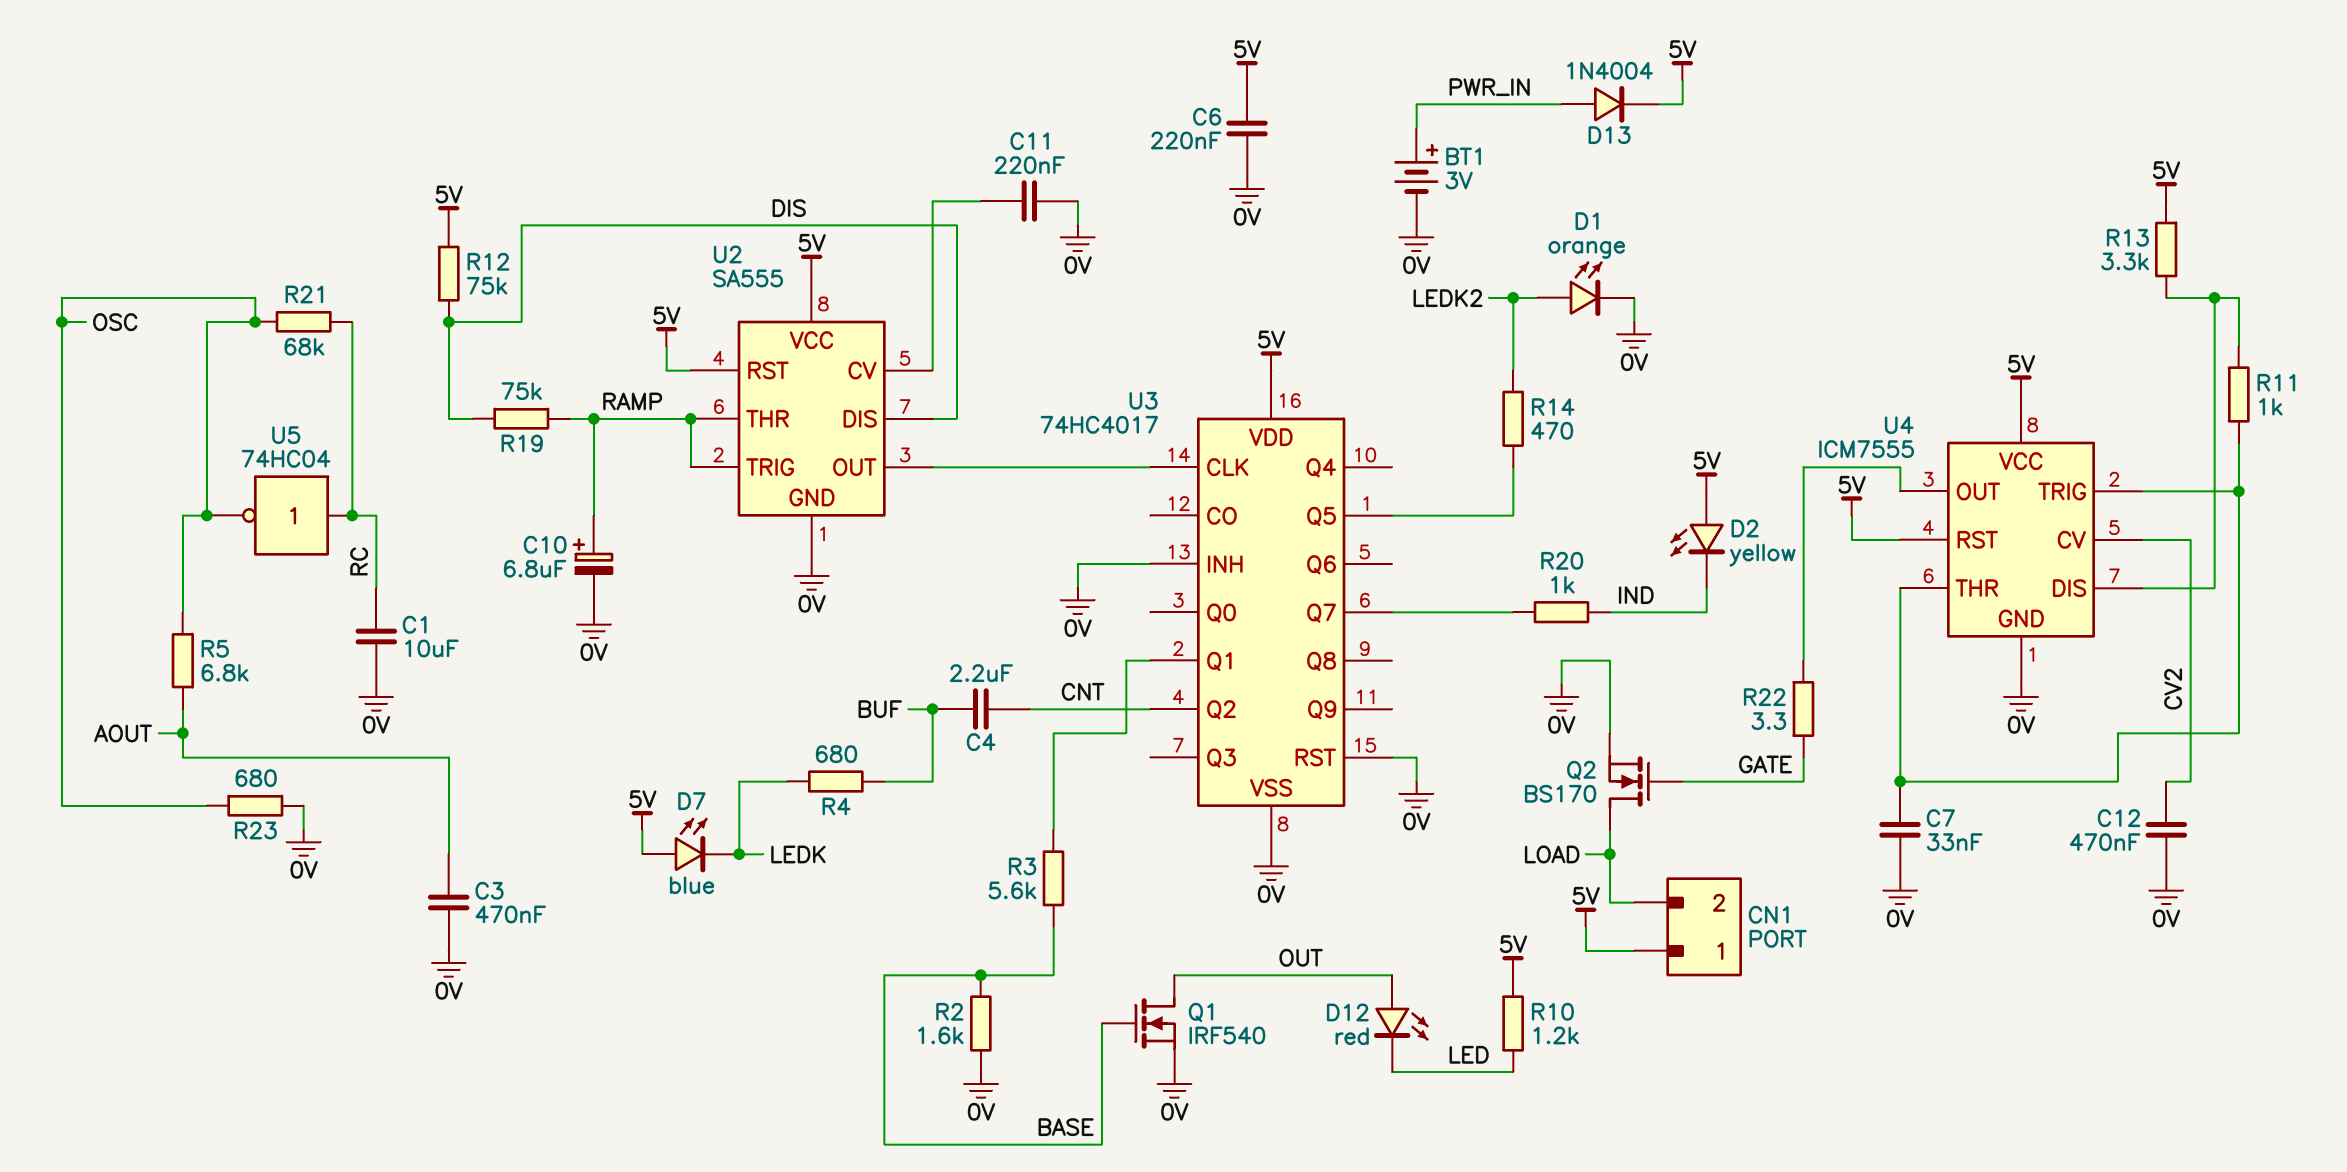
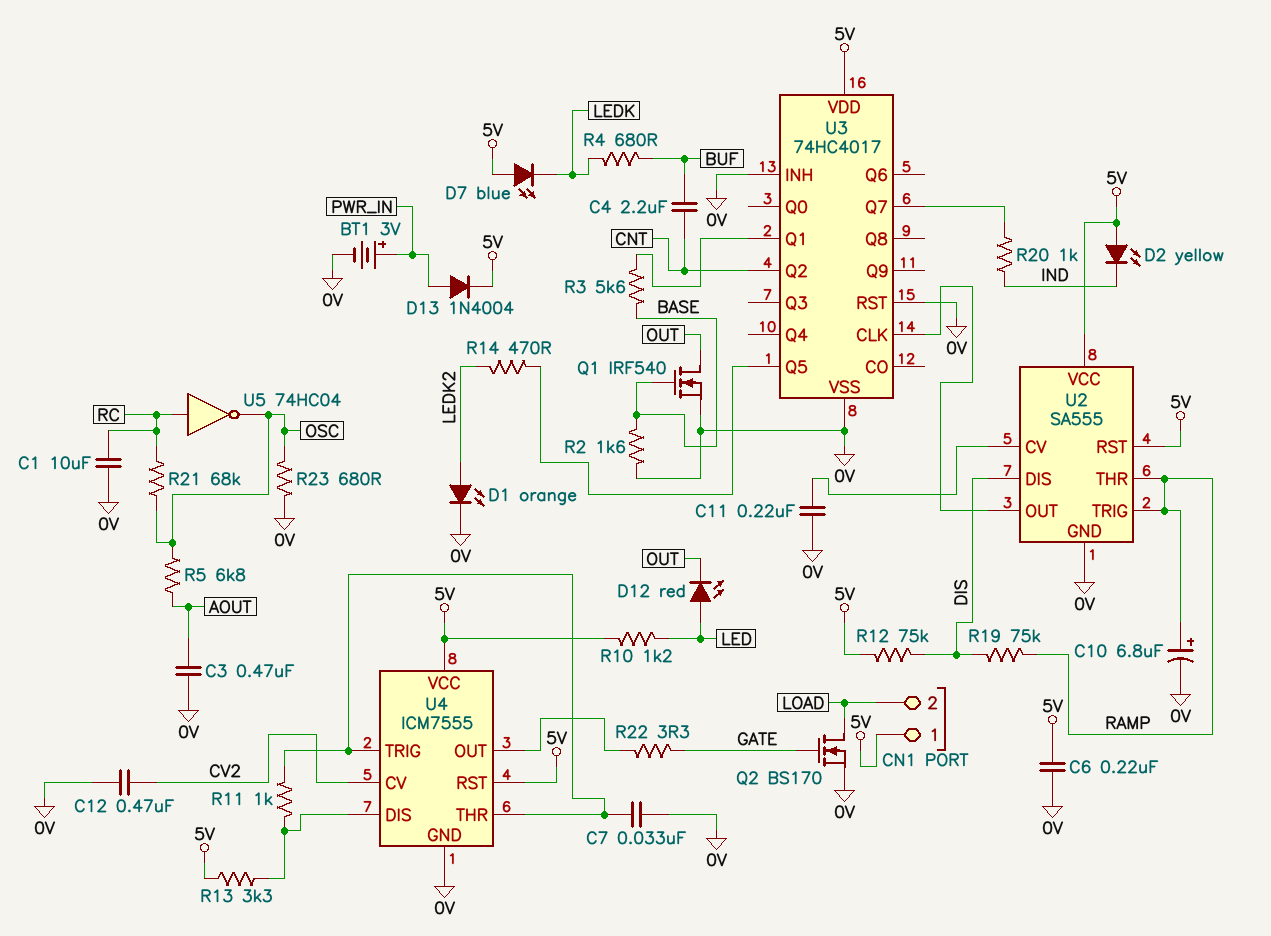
D12: LED red (A OUT, K LED) -> LED red (A LED, K OUT)

